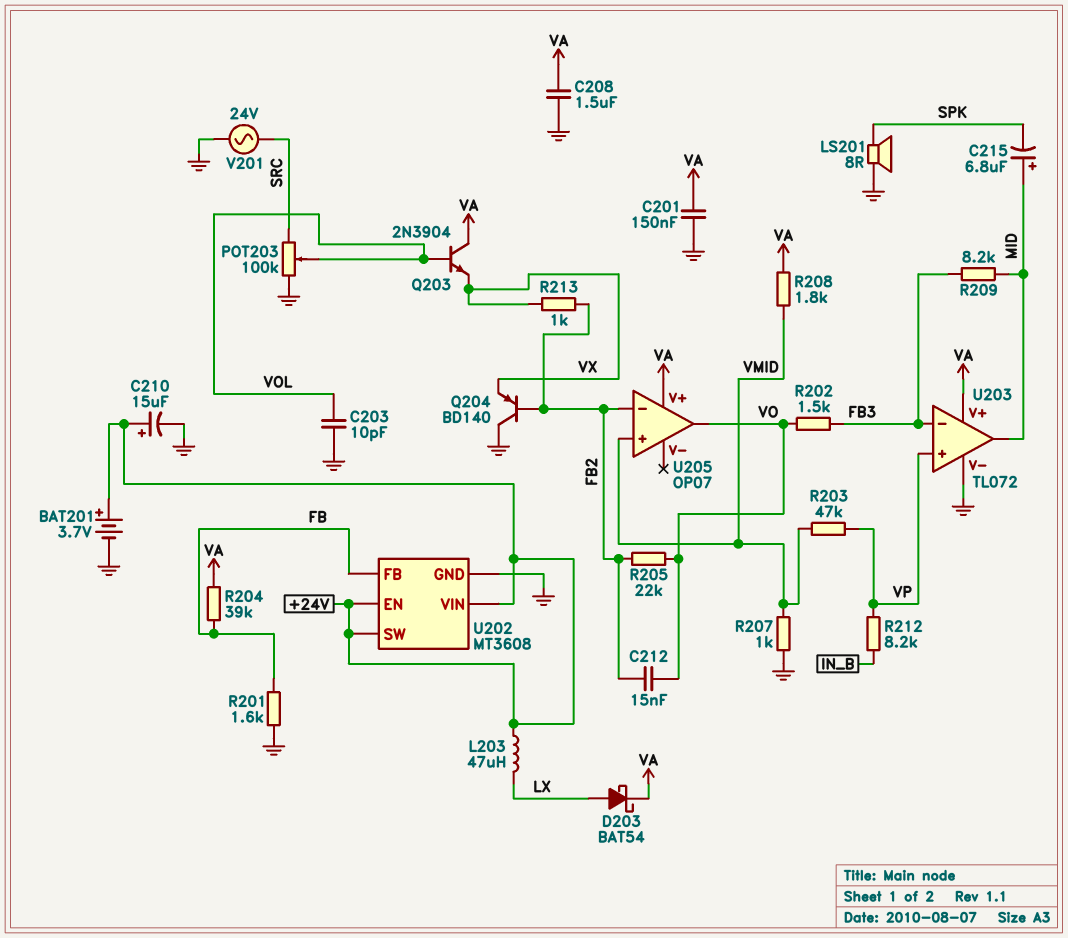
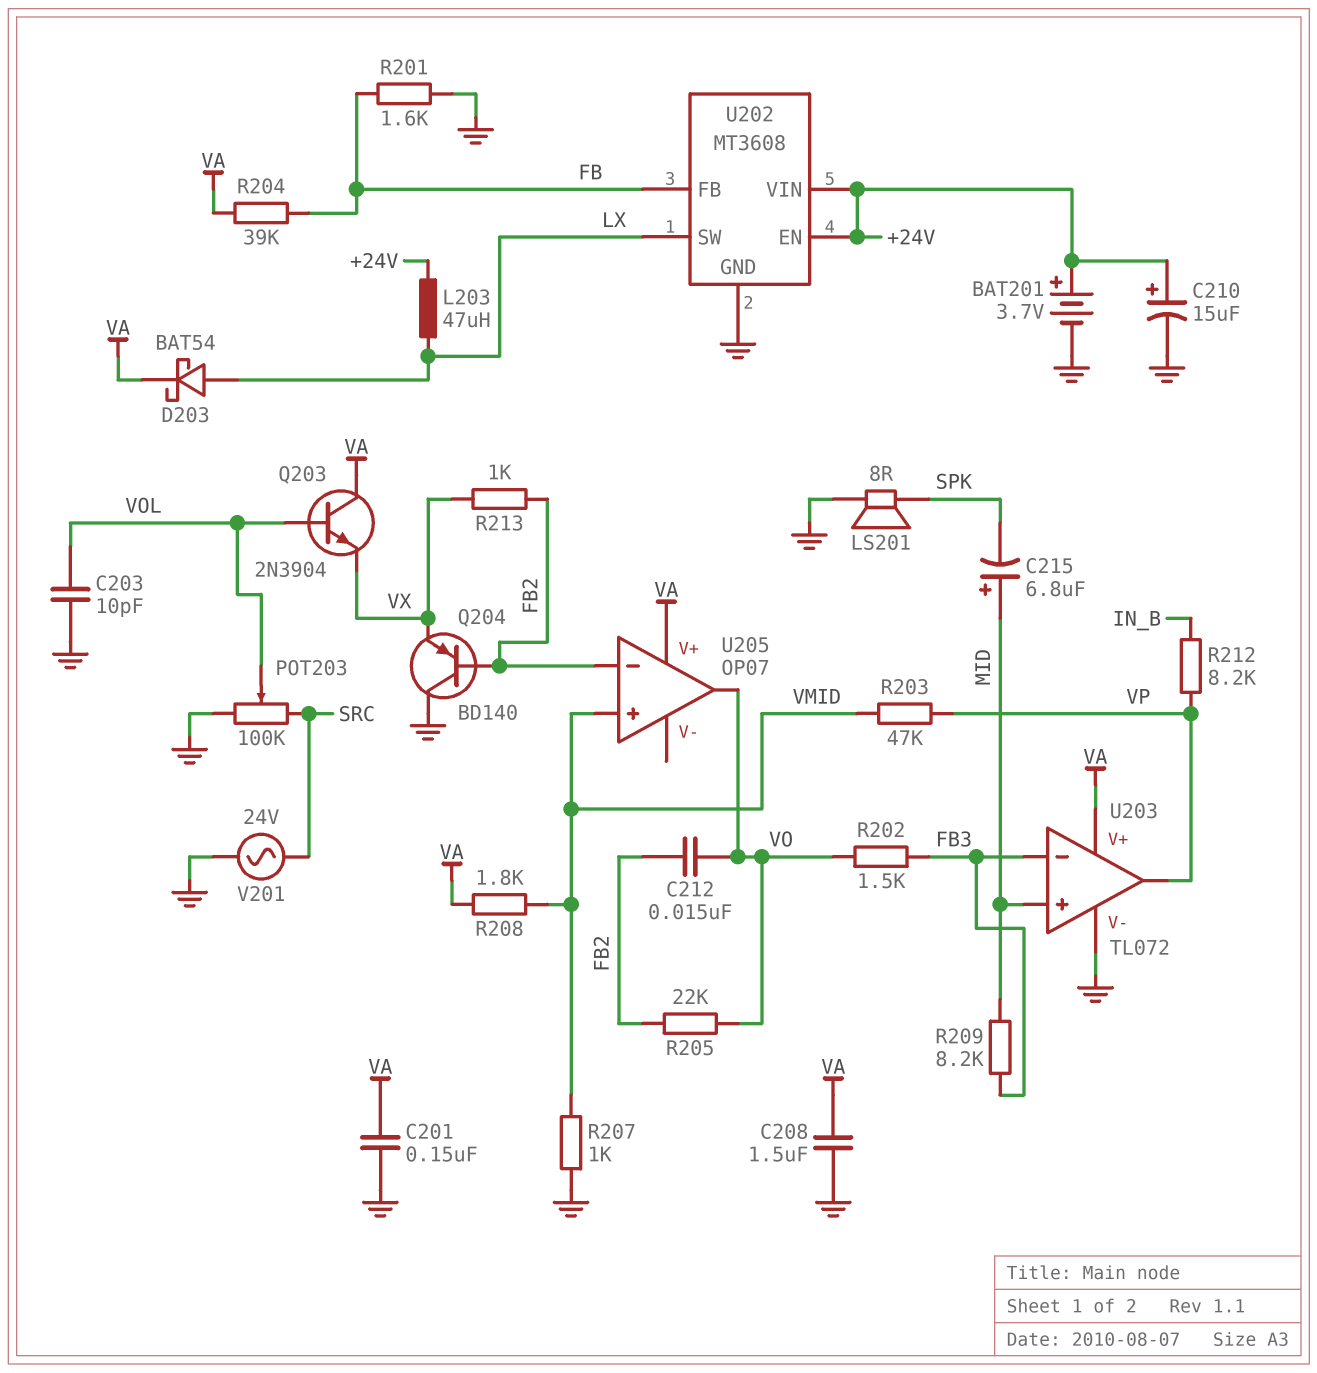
U202 pin SW: +24V -> LX
U203 pin in+: VP -> MID
U203 pin out: MID -> VP

